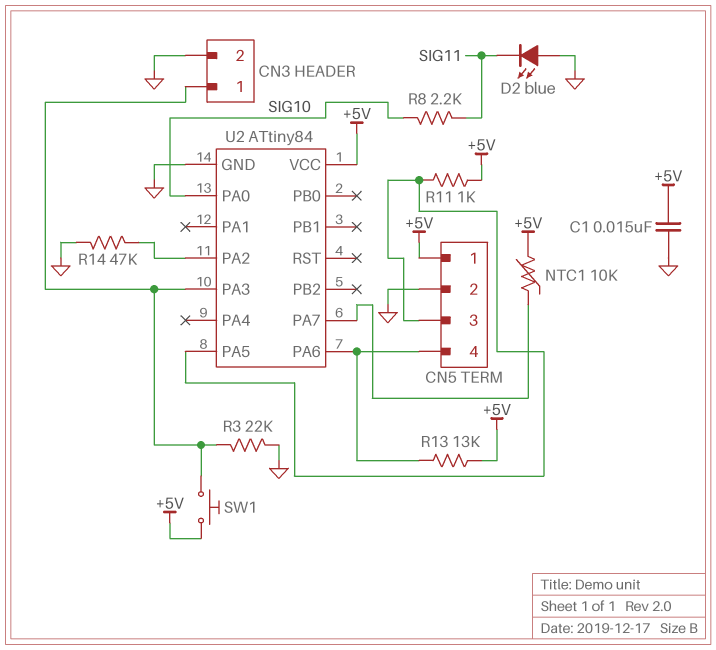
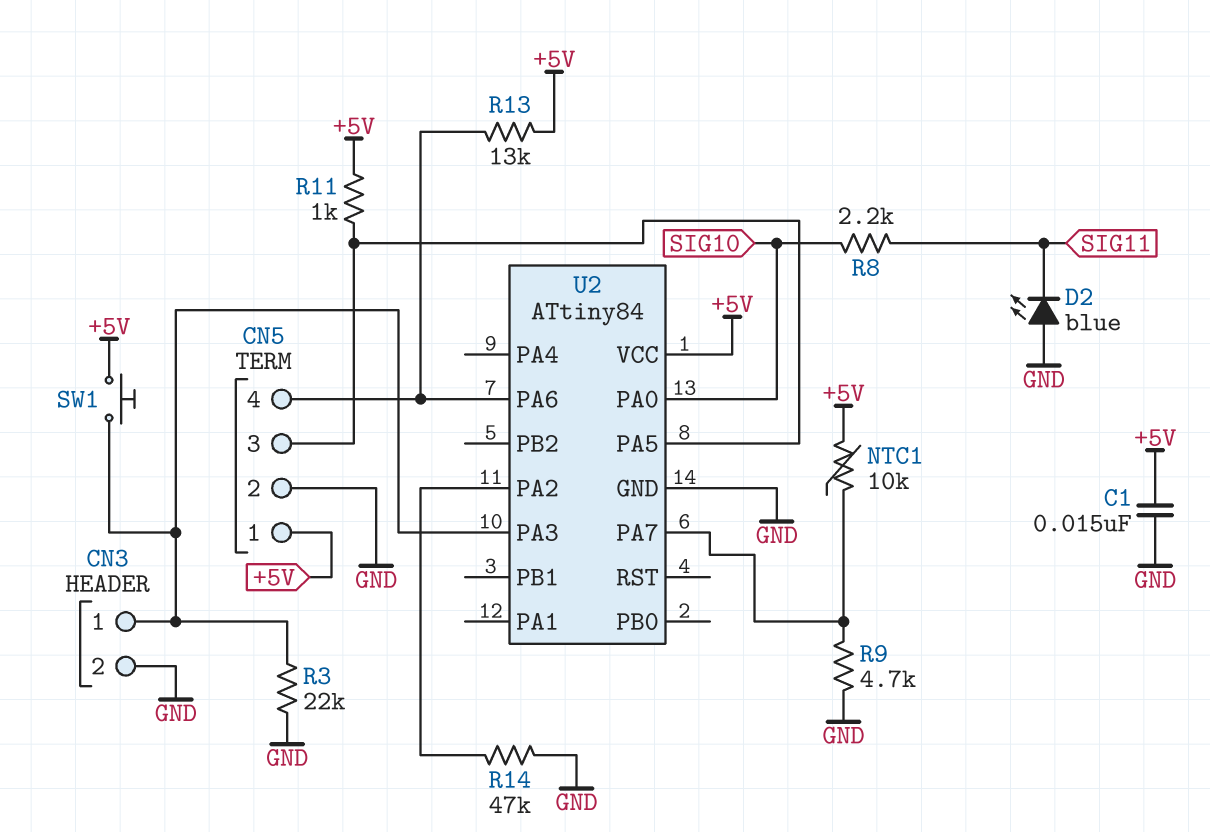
R9: none -> 4.7k (GND, U2/PA7)

